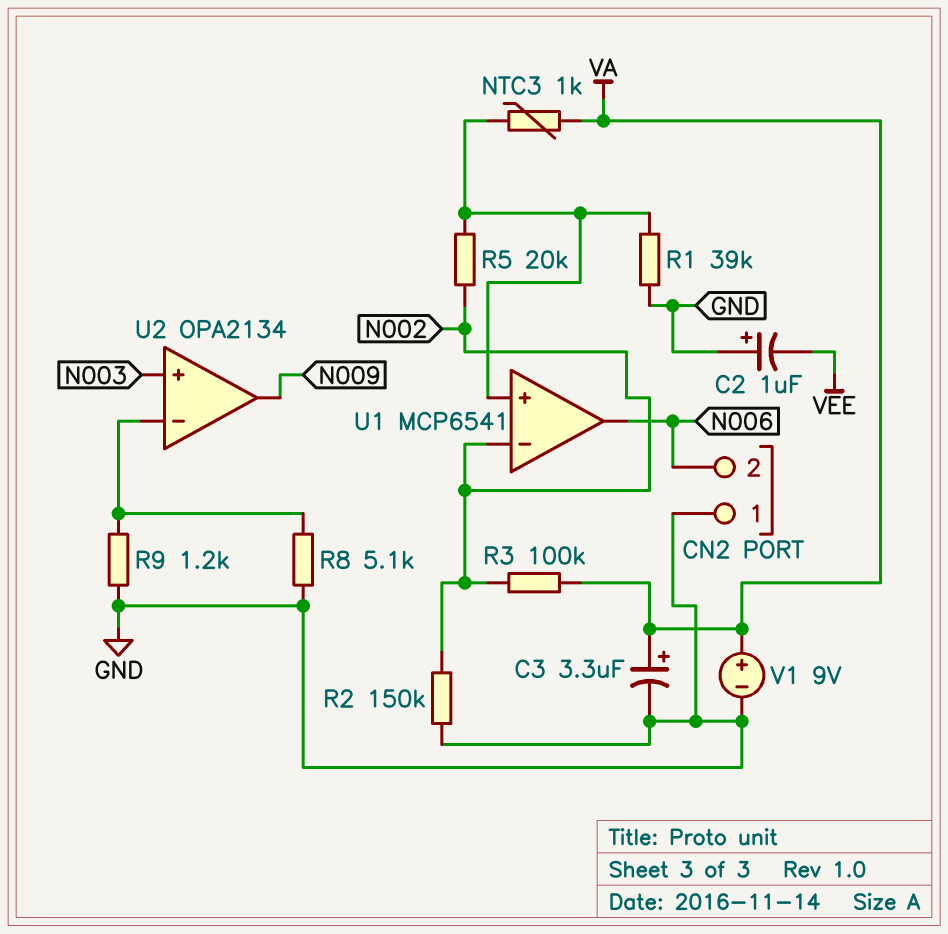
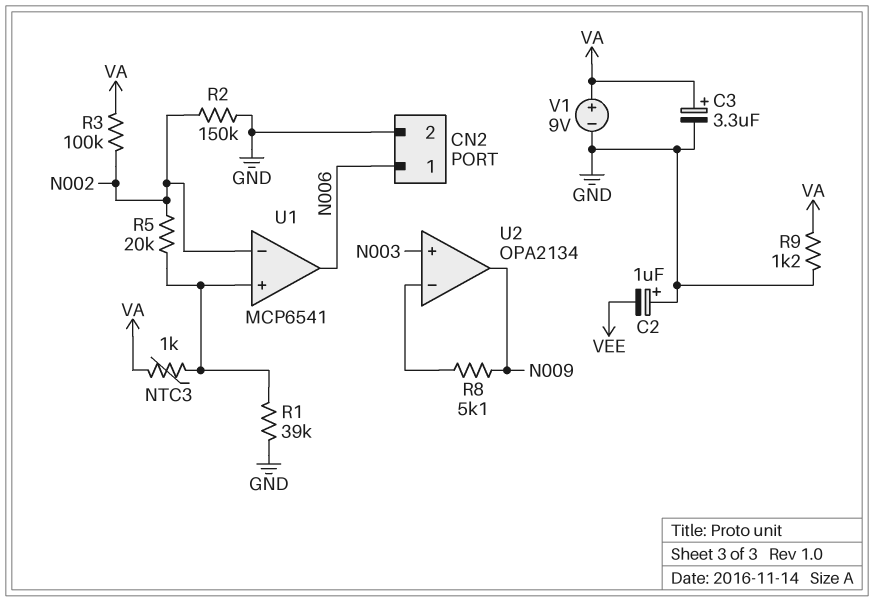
CN2 pin 1: GND -> N006
CN2 pin 2: N006 -> GND
R8: 5.1k (GND, U2/in-) -> 5.1k (N009, U2/in-)
R9: 1.2k (GND, U2/in-) -> 1.2k (GND, VA)

